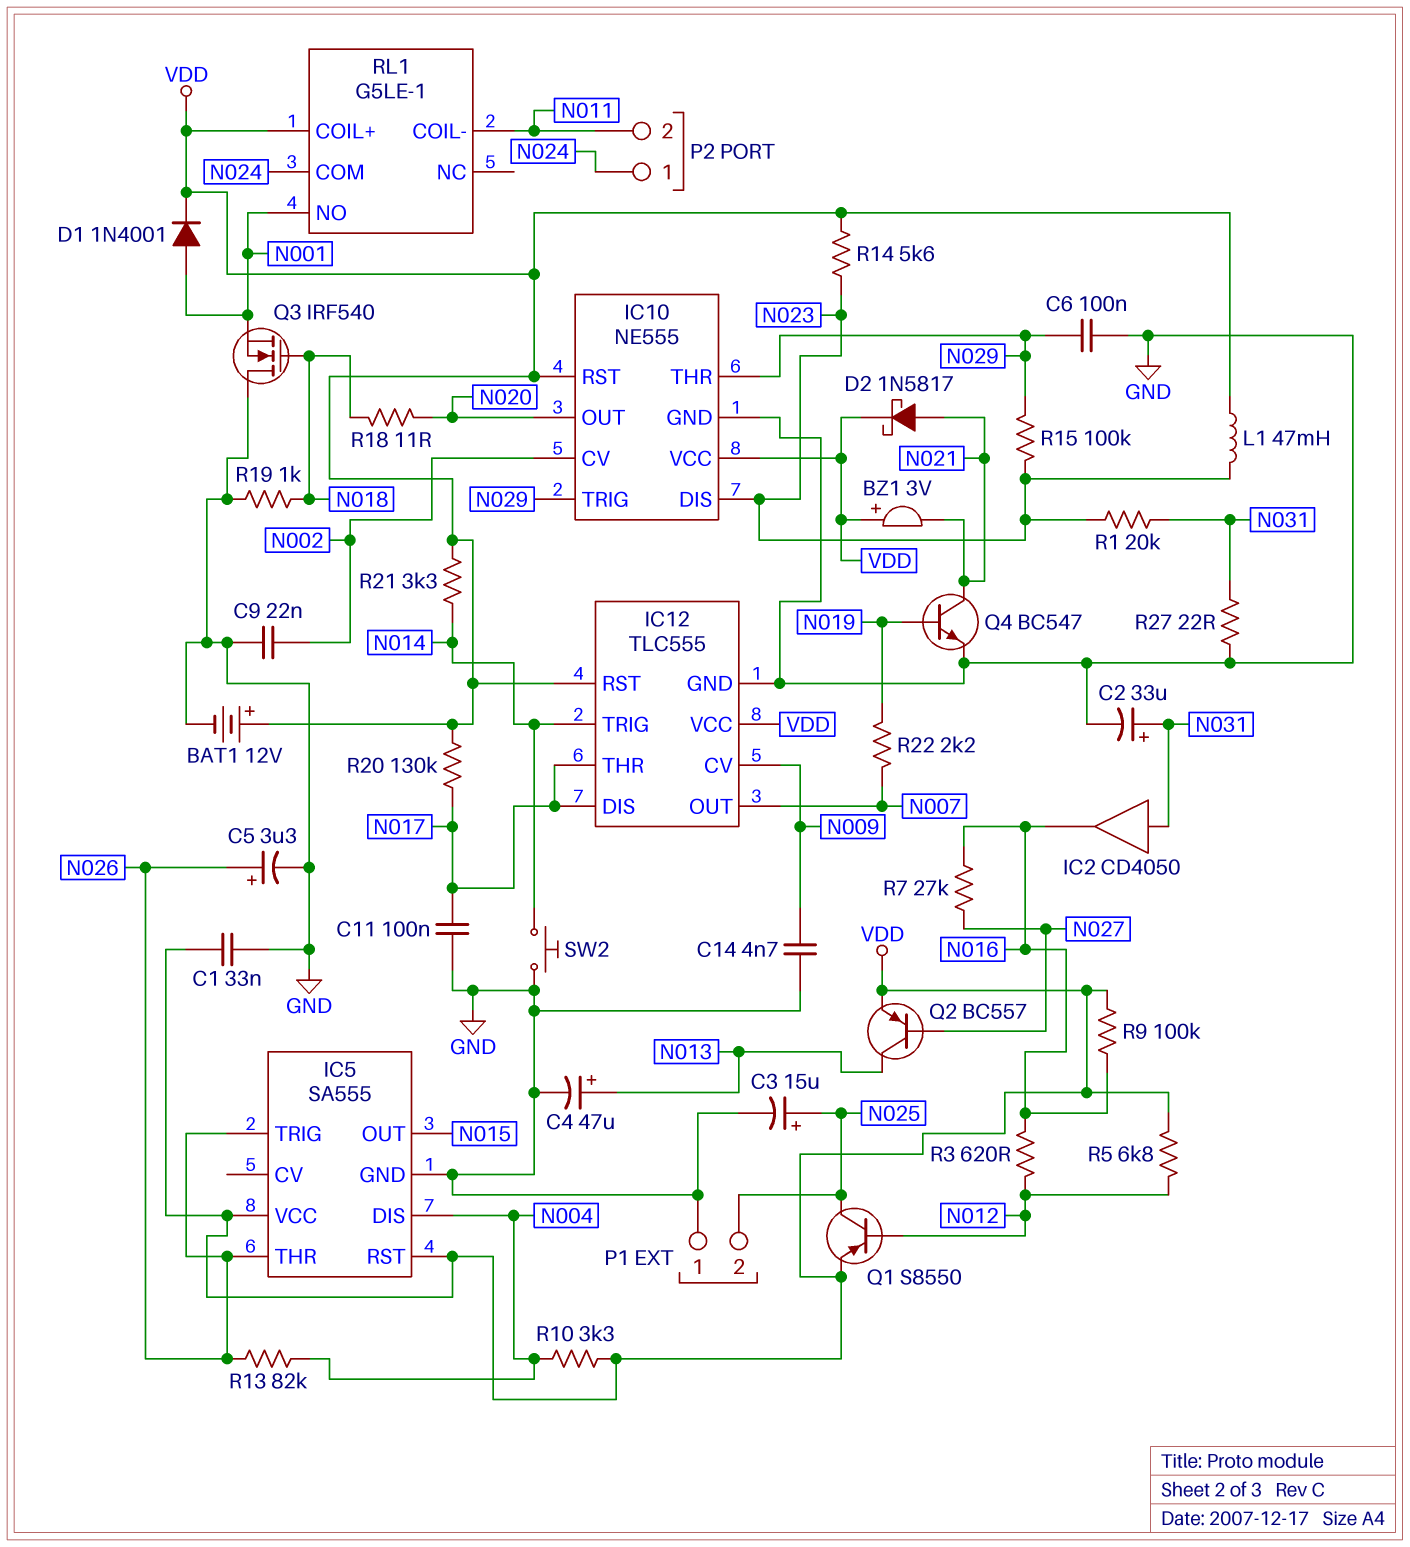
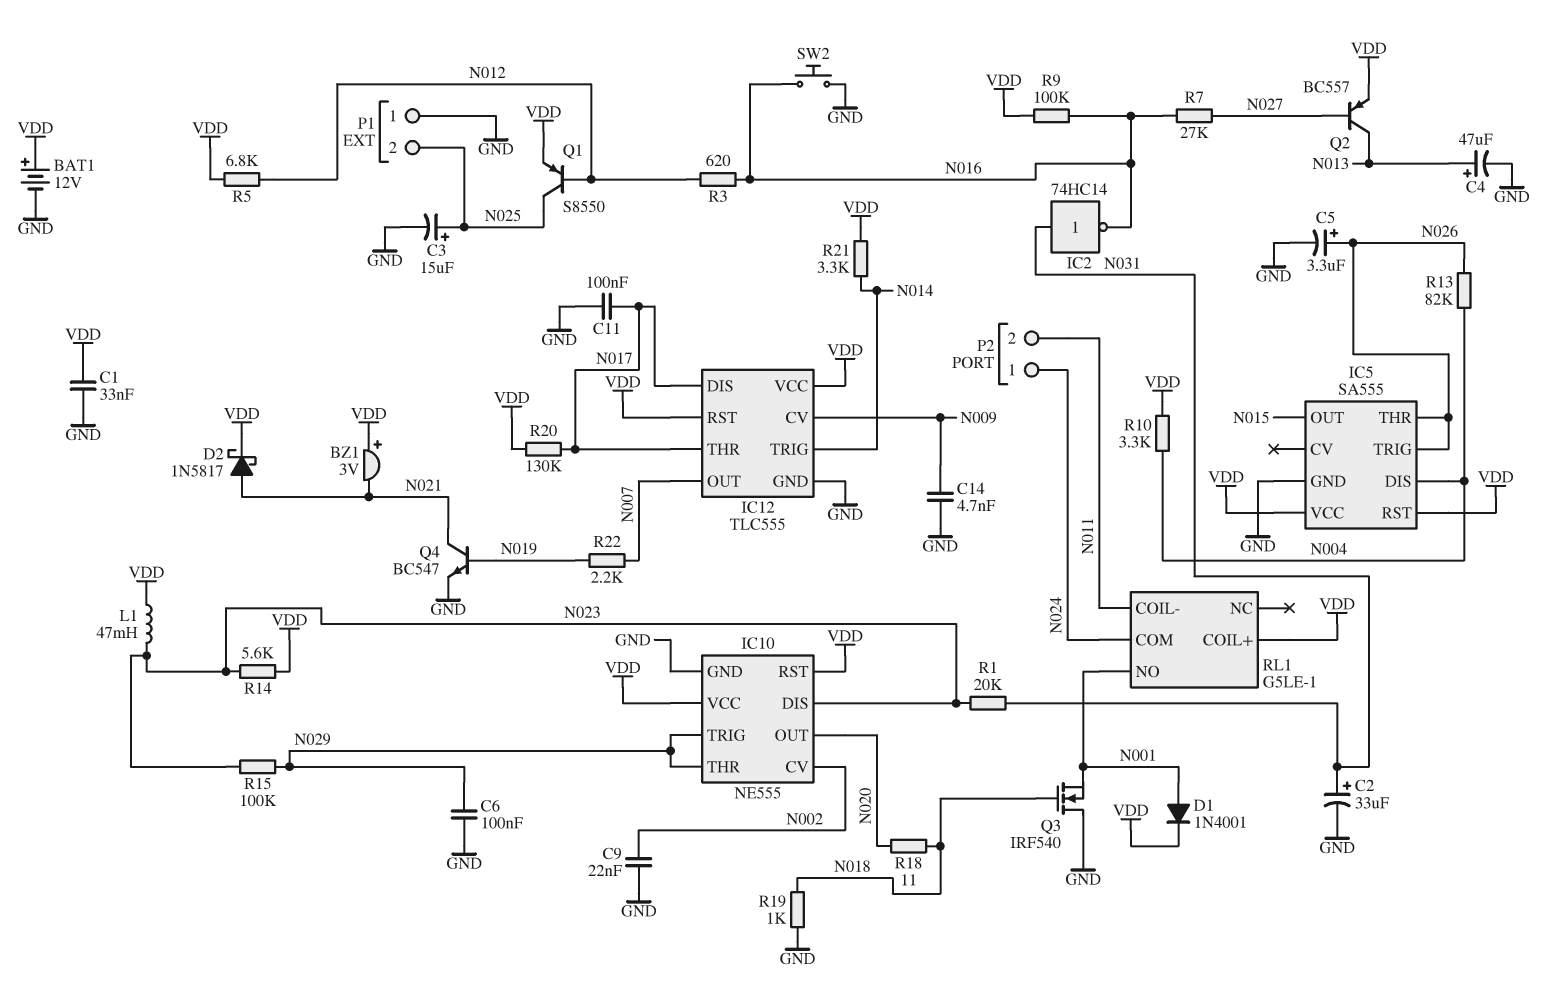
IC2: buffer CD4050 (in N031, out N016) -> NOT 74HC14 (in N031, out N016)
R27: 22 (GND, N031) -> none
SW2: button (GND, N014) -> button (GND, N016)

